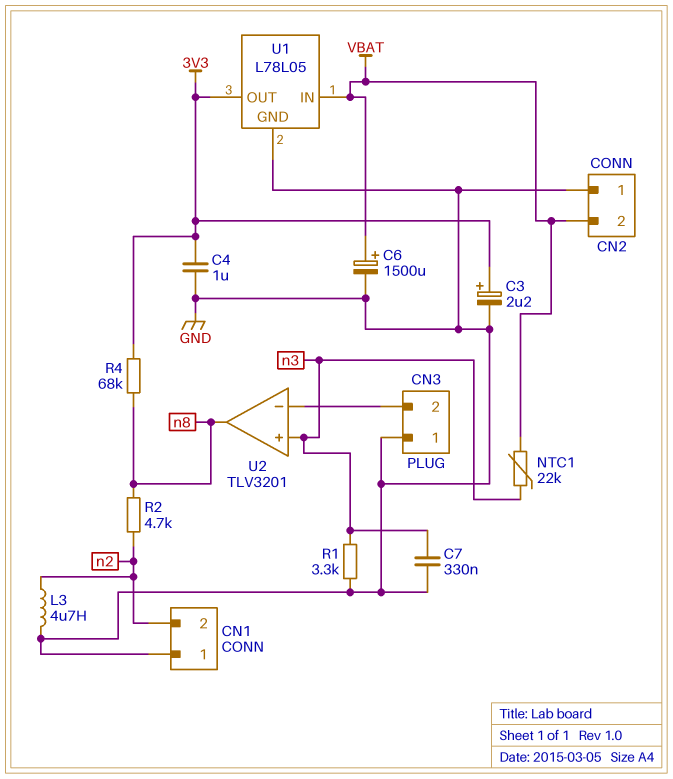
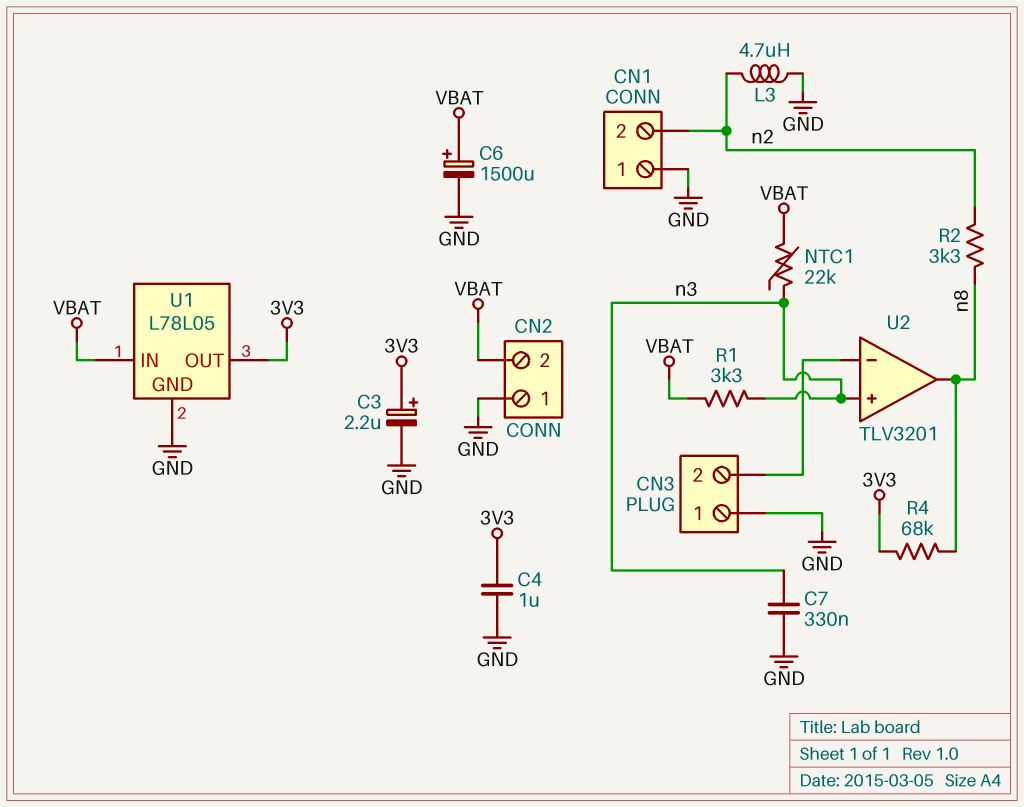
R1: 3.3k (GND, n3) -> 3.3k (VBAT, n3)
R2: 4.7k (n2, n8) -> 3.3k (n2, n8)

